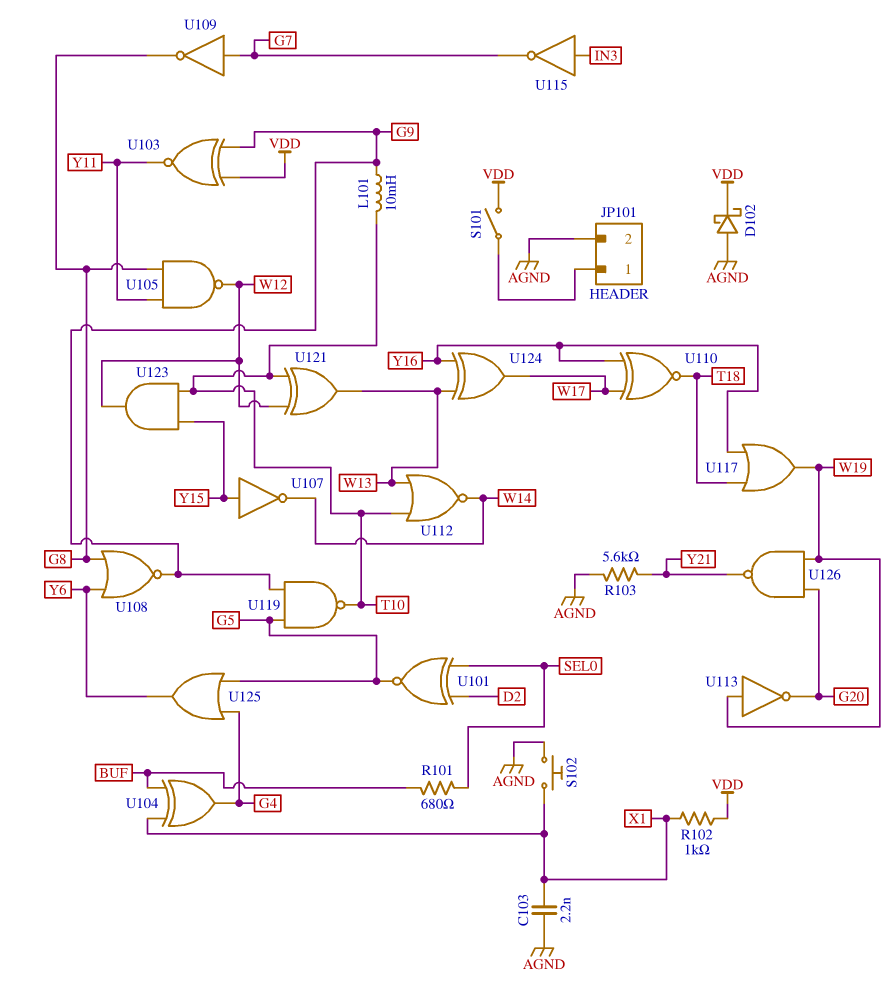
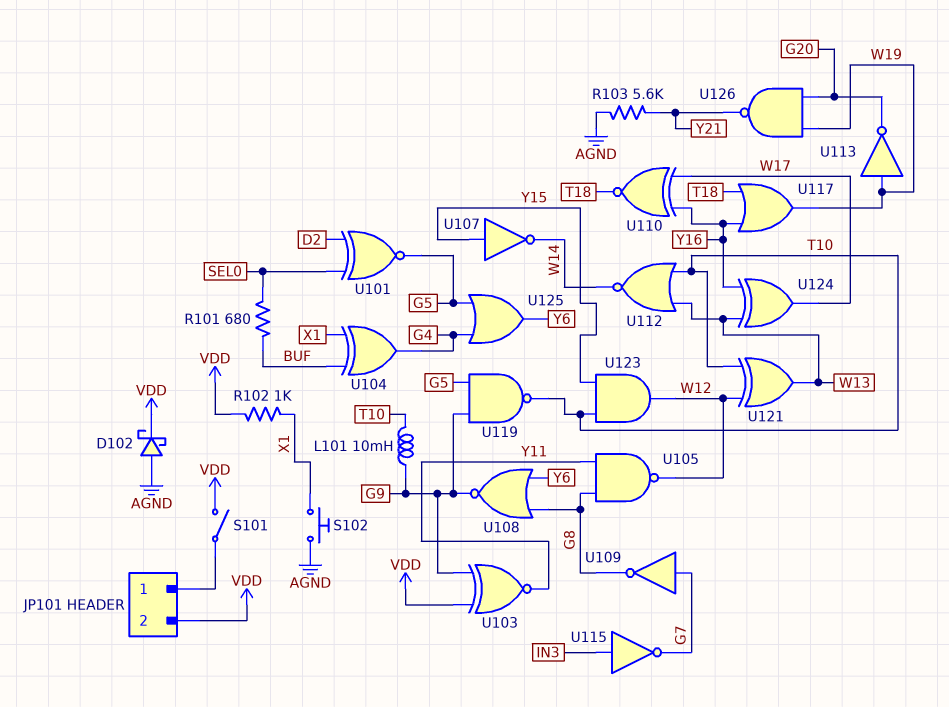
C103: 2.2nF (AGND, X1) -> none
JP101 pin 2: AGND -> VDD

